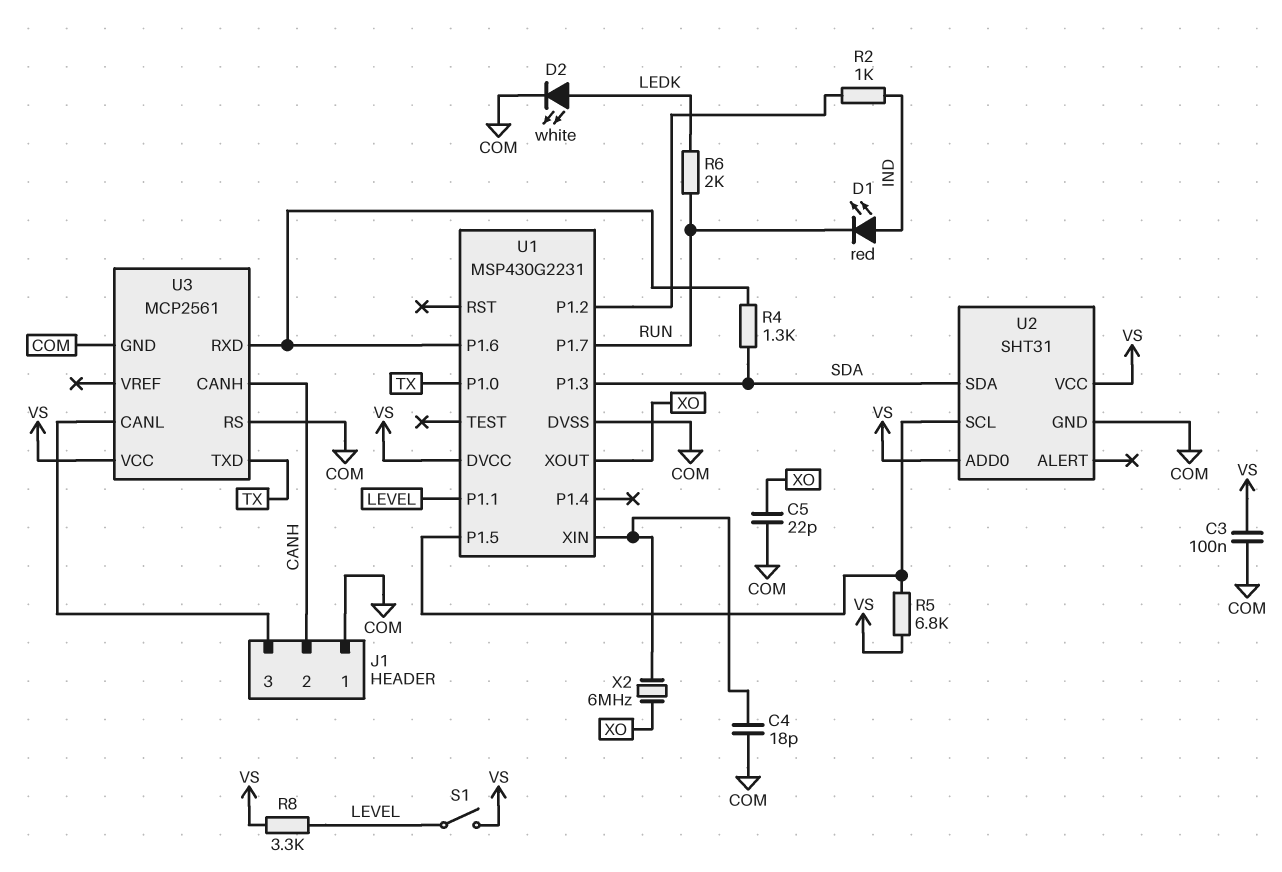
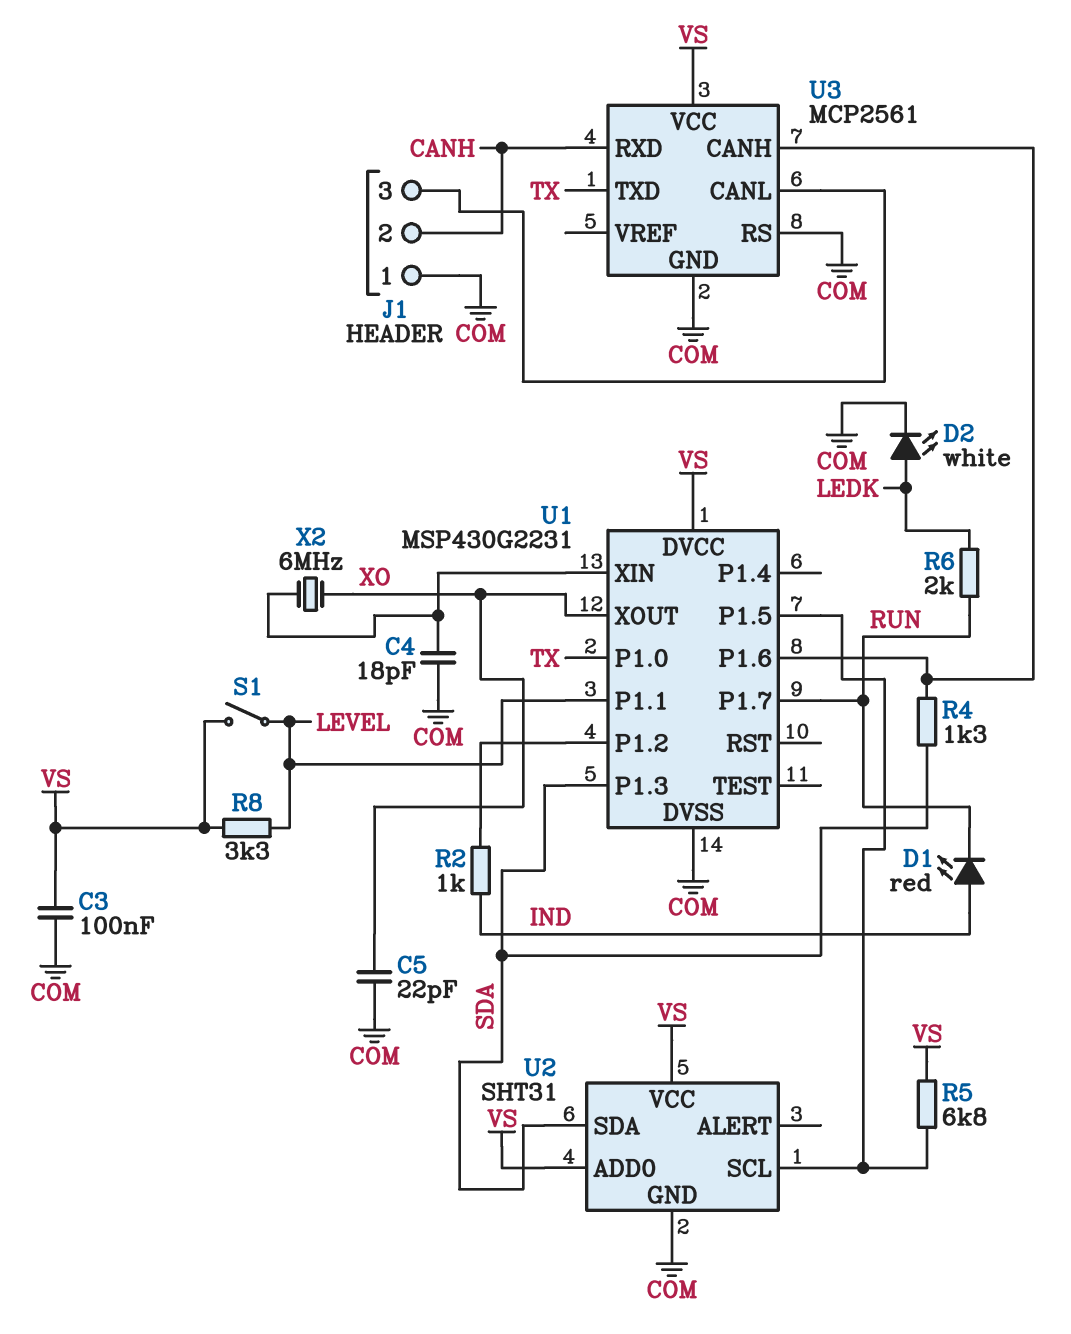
U3 pin CANH: CANH -> U1/P1.6
U3 pin RXD: U1/P1.6 -> CANH

